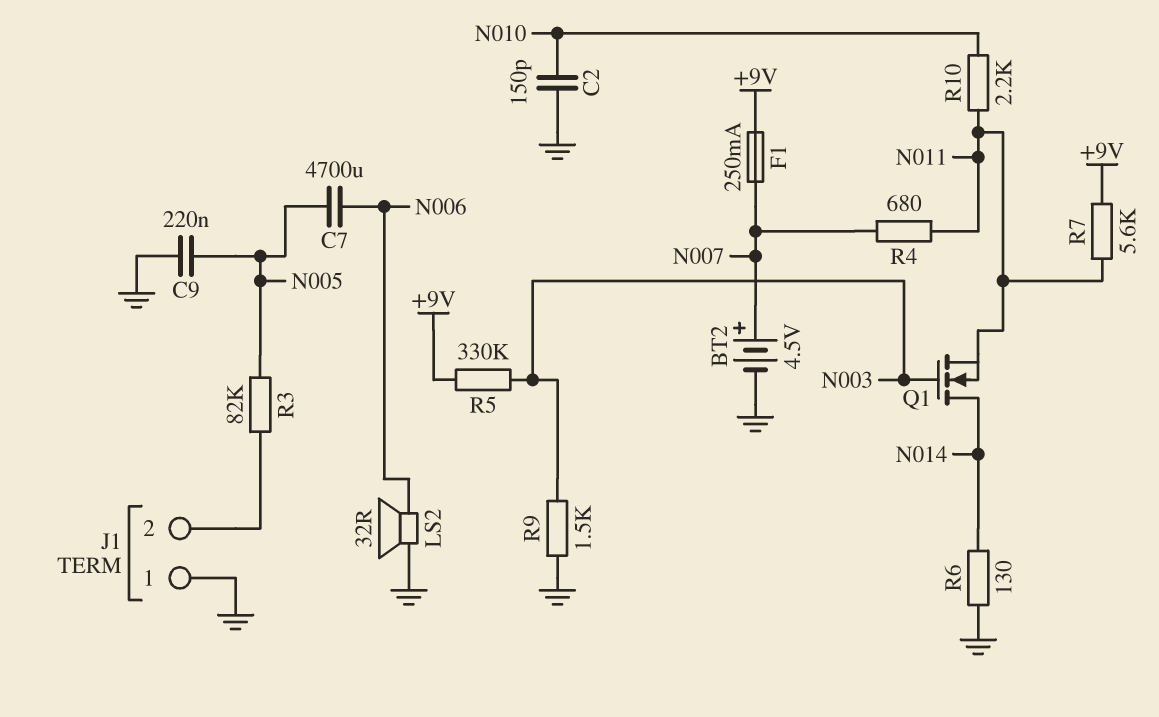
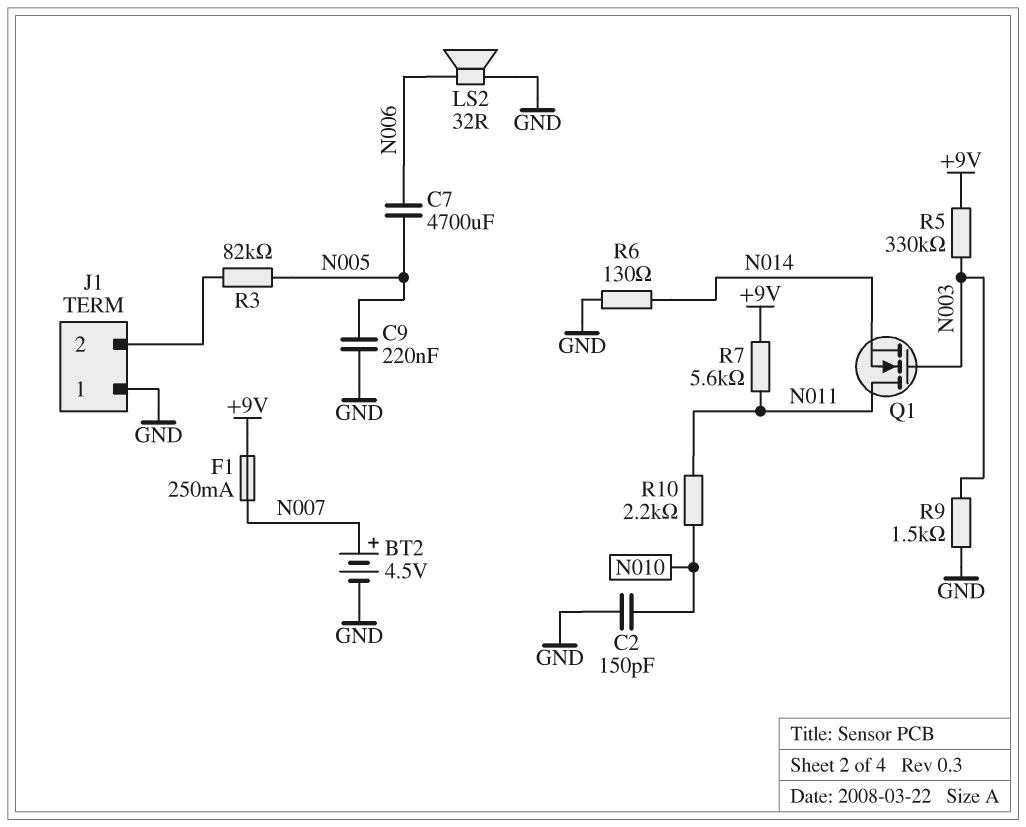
Q1: NMOS (G N003, D N014, S N011) -> NMOS (G N003, D N011, S N014)
R4: 680 (N007, N011) -> none

